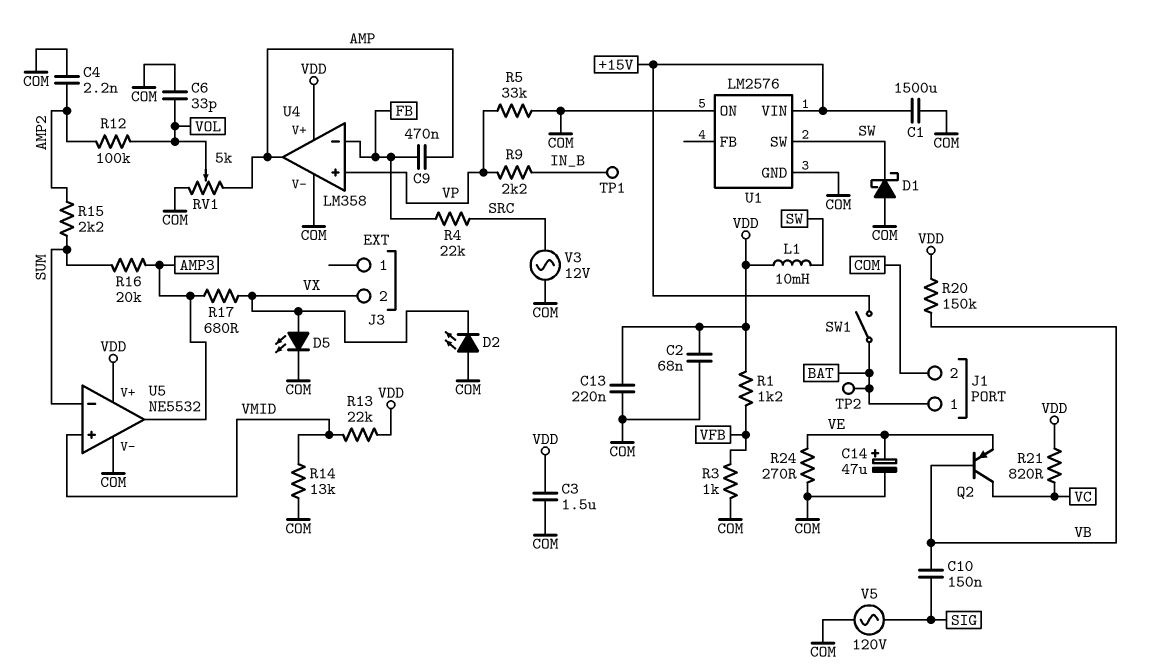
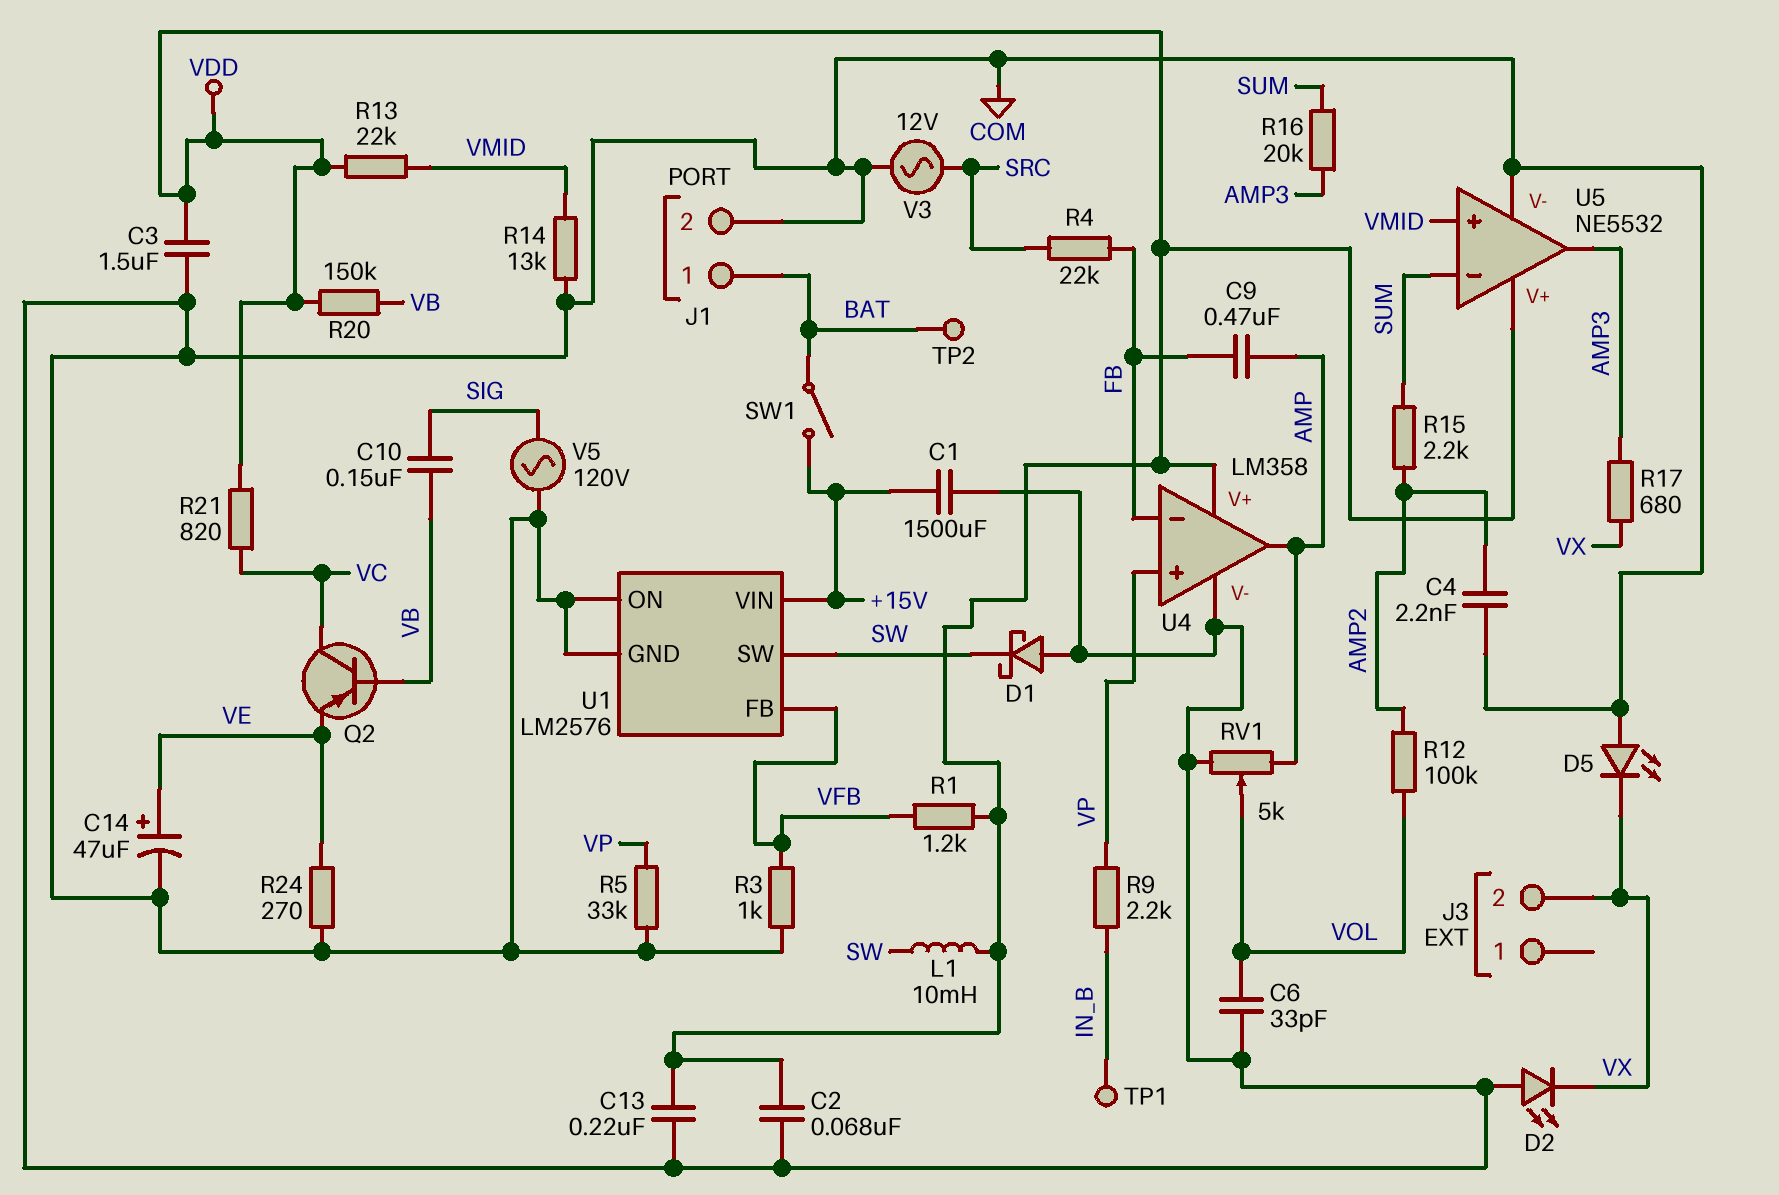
D5: LED (A VX, K COM) -> LED (A COM, K VX)
U1 pin FB: none -> VFB

